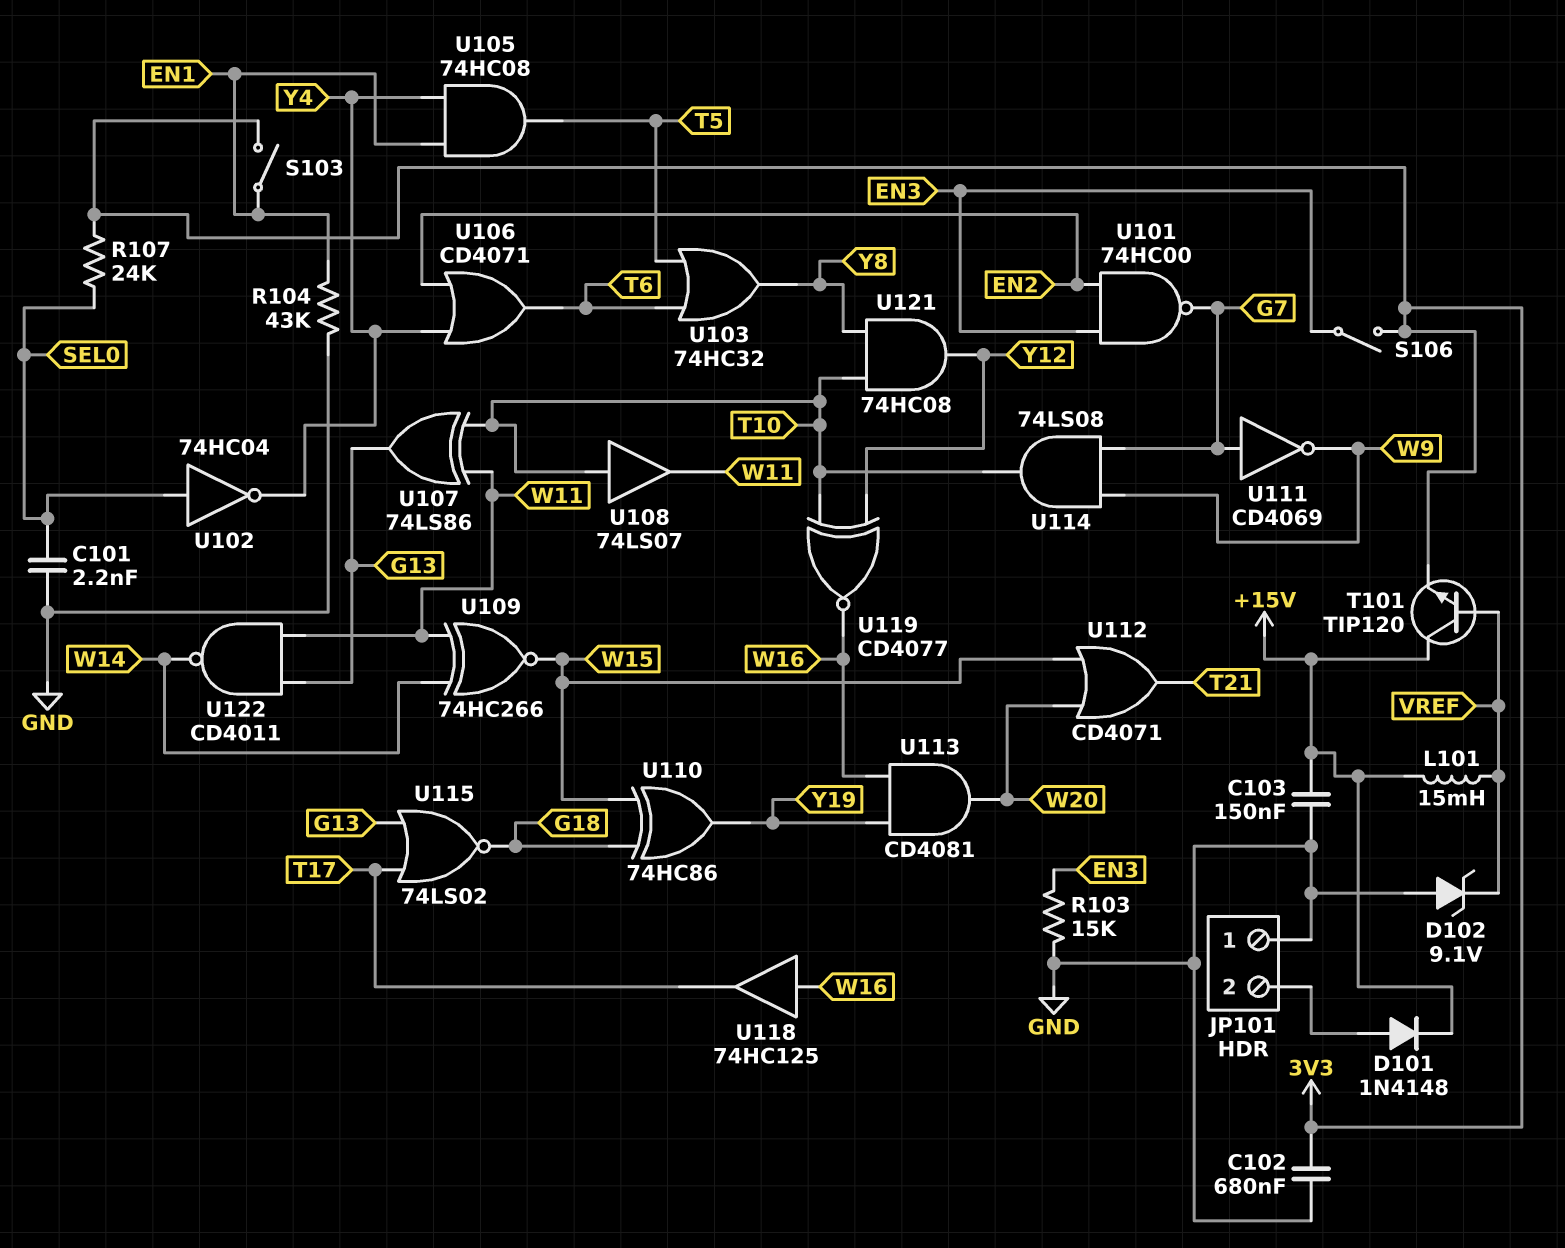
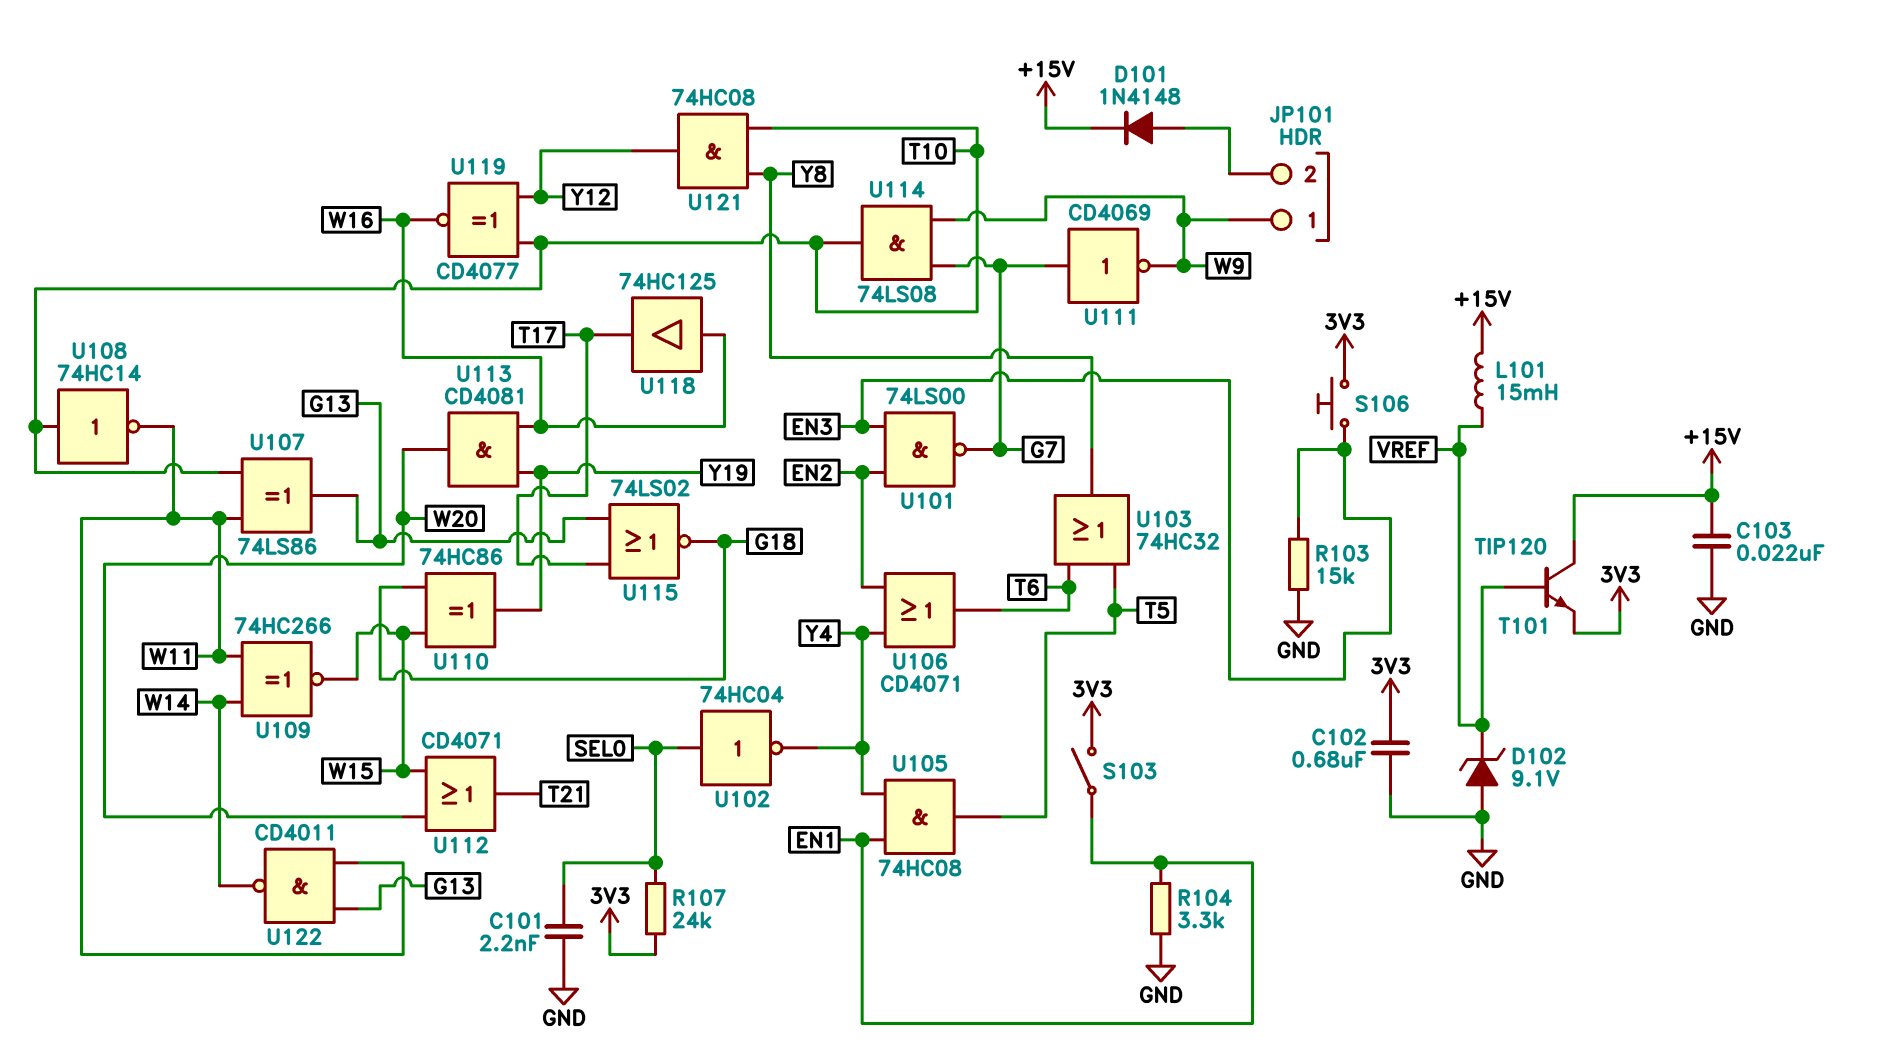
C103: 150nF (+15V, GND) -> 22nF (+15V, GND)
JP101 pin 1: GND -> W9
R104: 43k (EN1, GND) -> 3.3k (EN1, GND)
S106: switch (3V3, EN3) -> button (3V3, EN3)
U101: NAND 74HC00 (in EN2, in EN3, out G7) -> NAND 74LS00 (in EN2, in EN3, out G7)
U108: buffer 74LS07 (in T10, out W11) -> NOT 74HC14 (in T10, out W11)

